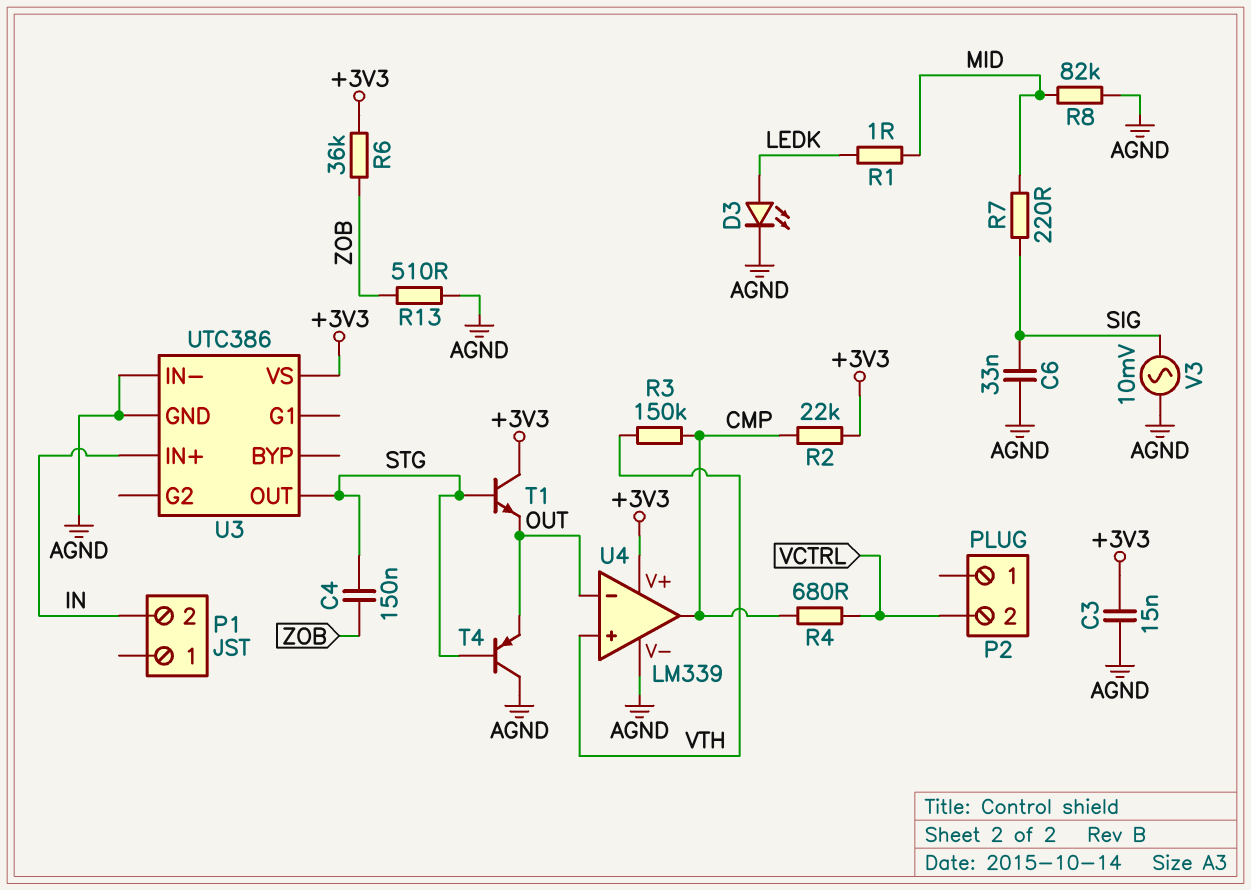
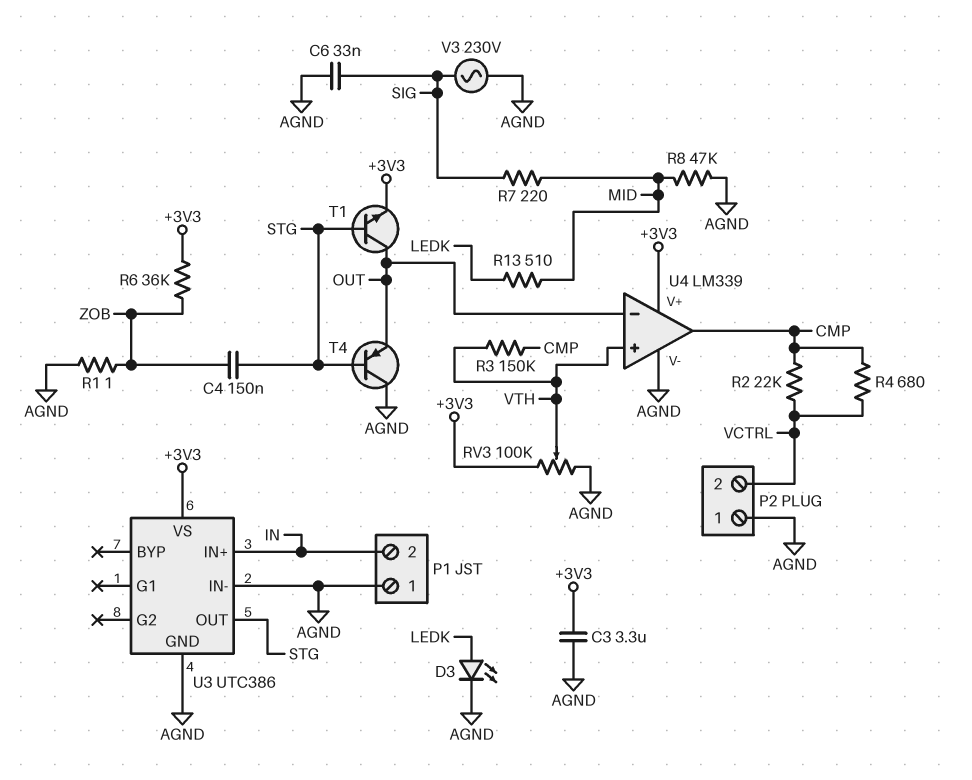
C3: 15nF (+3V3, AGND) -> 3.3uF (+3V3, AGND)
P1 pin 1: none -> AGND
P2 pin 1: none -> AGND
R1: 1 (LEDK, MID) -> 1 (AGND, ZOB)
R2: 22k (+3V3, CMP) -> 22k (CMP, VCTRL)
R8: 82k (AGND, MID) -> 47k (AGND, MID)
R13: 510 (AGND, ZOB) -> 510 (LEDK, MID)
RV3: none -> 100k (+3V3, AGND, wiper VTH)
T1: NPN (B STG, C +3V3, E OUT) -> NPN (B STG, C OUT, E +3V3)
V3: AC 10mV (AGND, SIG) -> AC 230V (AGND, SIG)

